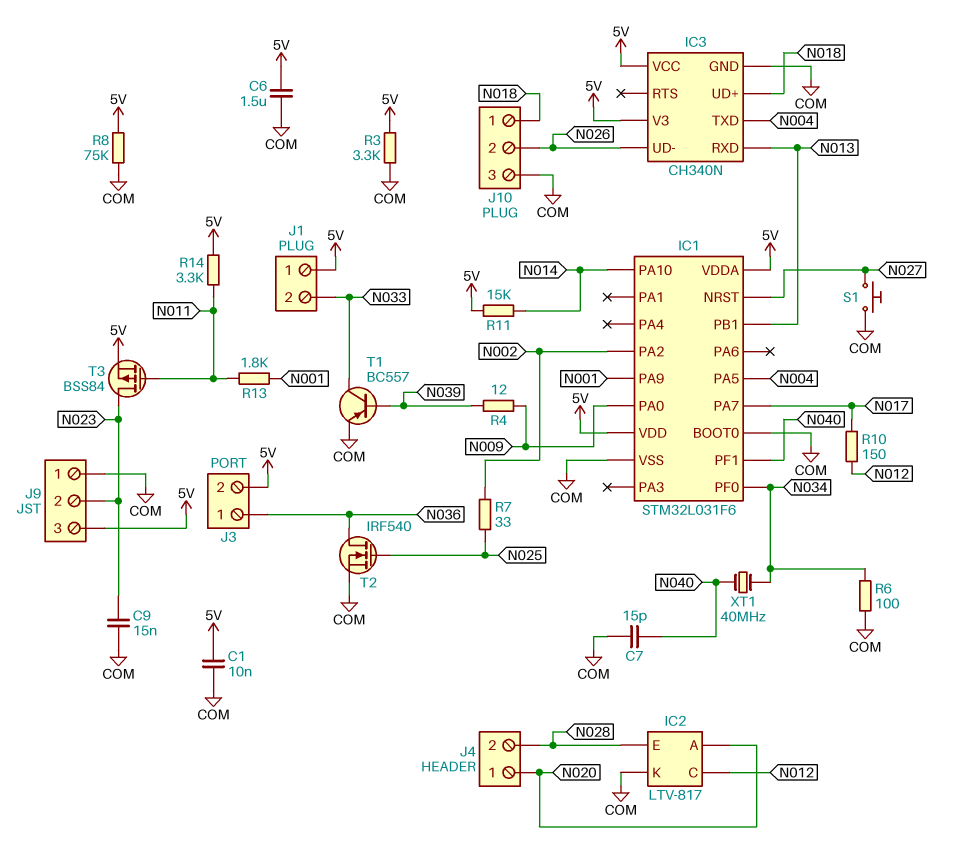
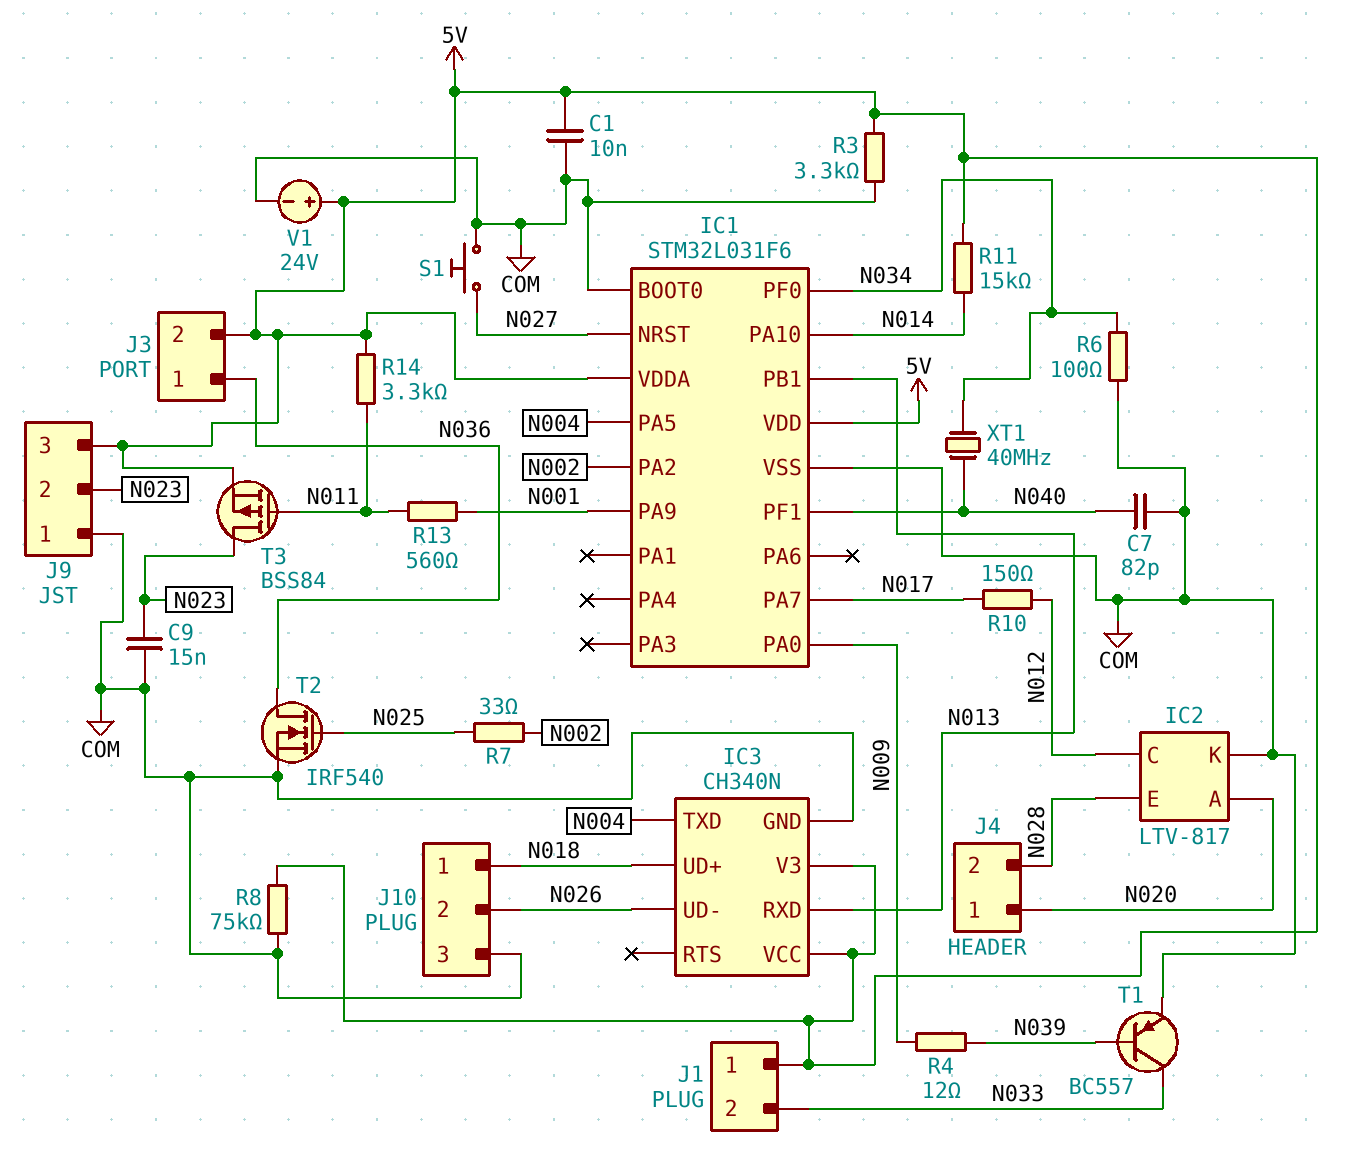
C6: 1.5uF (5V, COM) -> none
C7: 15pF (COM, N040) -> 82pF (COM, N040)
R13: 1.8k (N001, N011) -> 560 (N001, N011)
V1: none -> 24V (plus 5V, minus COM)

